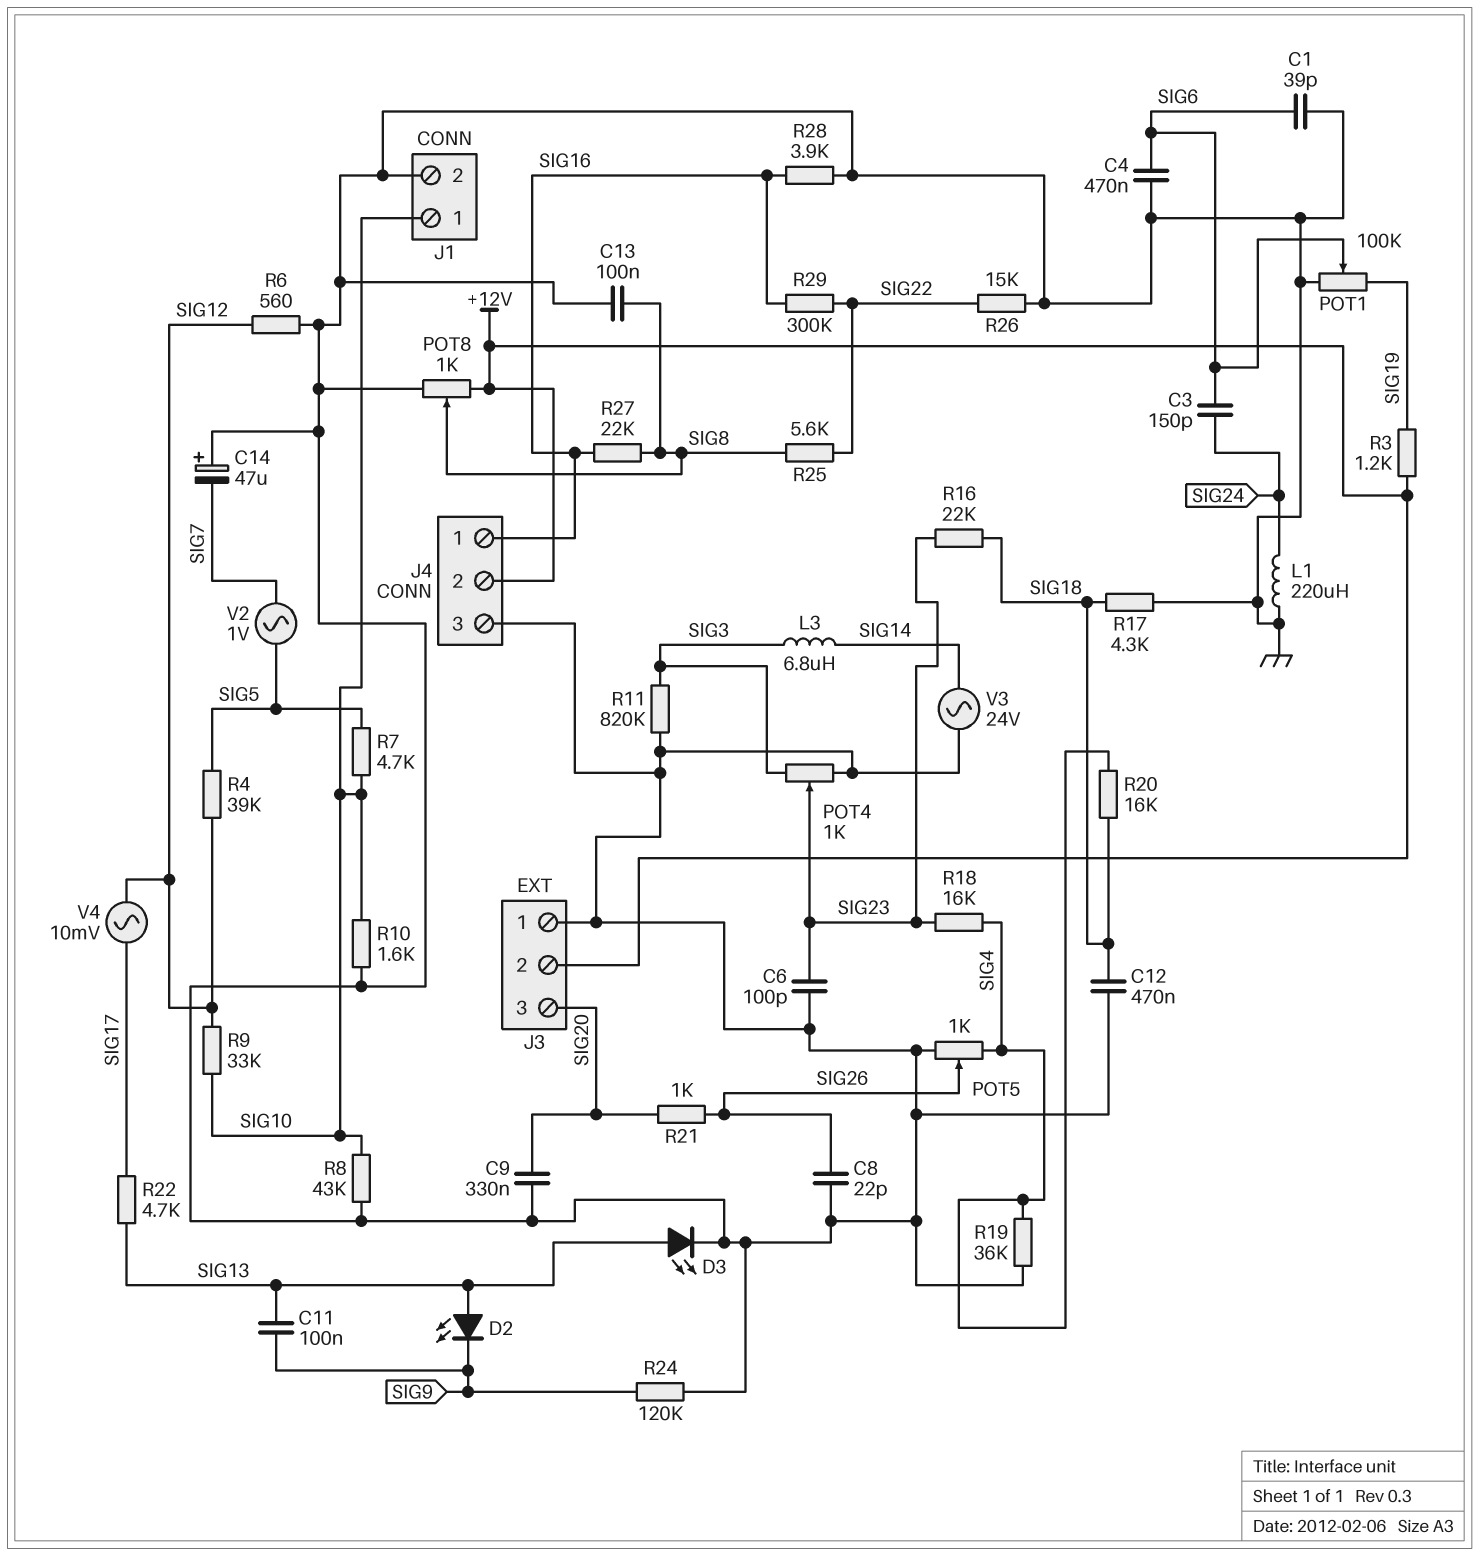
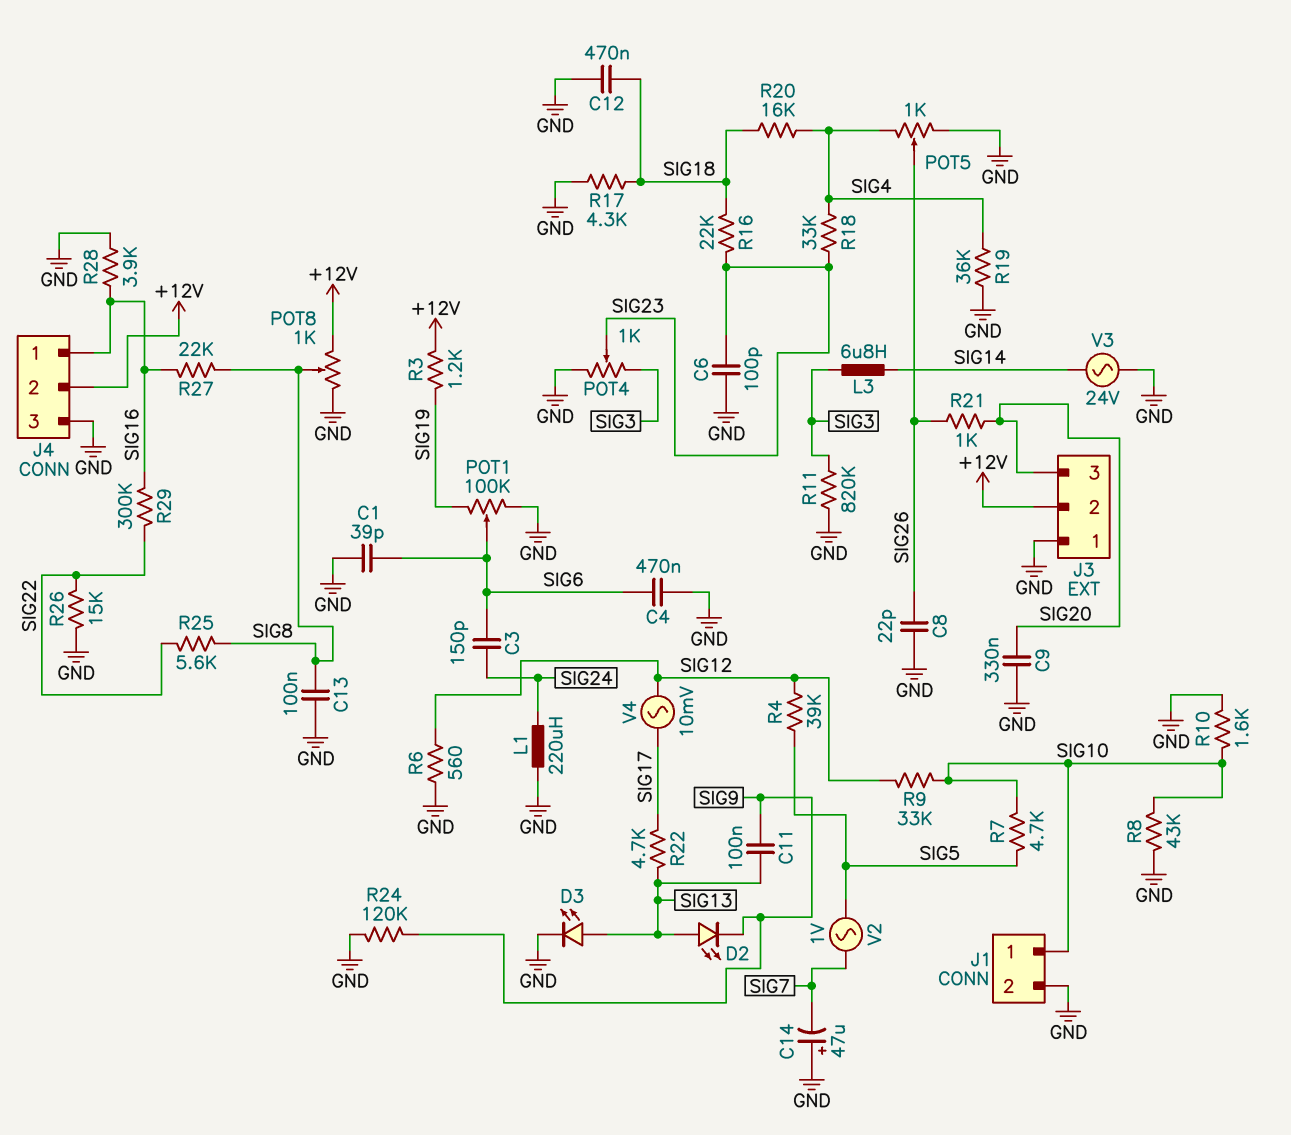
R18: 16k (SIG4, SIG23) -> 33k (SIG4, SIG23)

